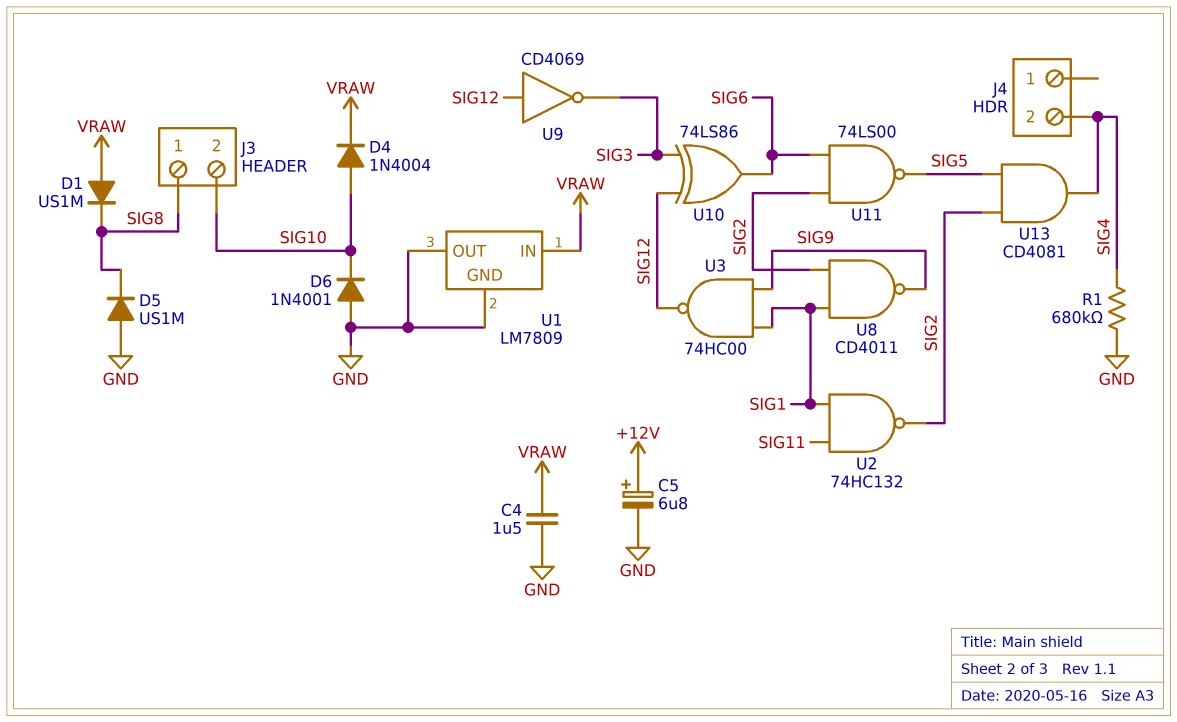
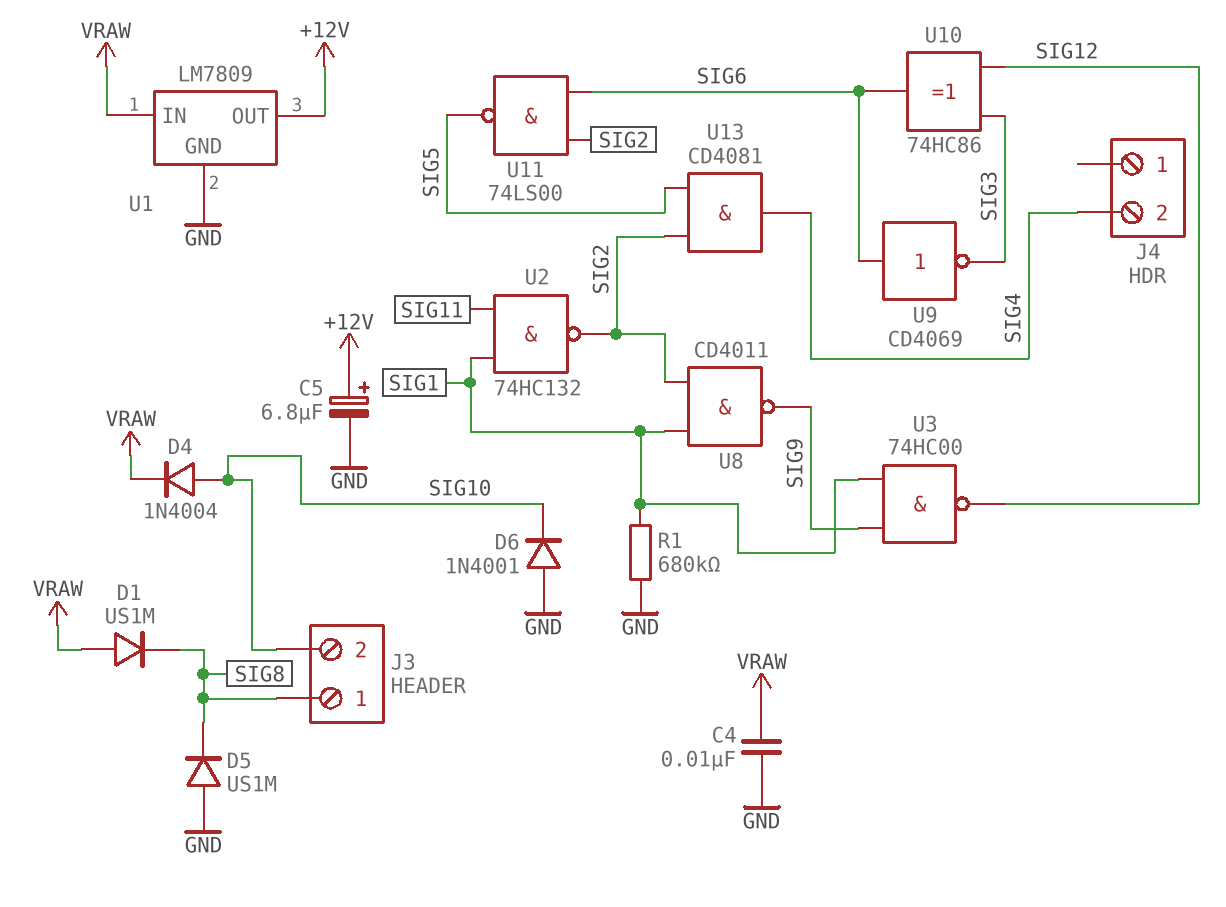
C4: 1.5uF (GND, VRAW) -> 10nF (GND, VRAW)
R1: 680k (GND, SIG4) -> 680k (GND, SIG1)
U1 pin OUT: GND -> +12V
U9: NOT CD4069 (in SIG12, out SIG3) -> NOT CD4069 (in SIG6, out SIG3)
U10: XOR 74LS86 (in SIG3, in SIG12, out SIG6) -> XOR 74HC86 (in SIG3, in SIG12, out SIG6)

